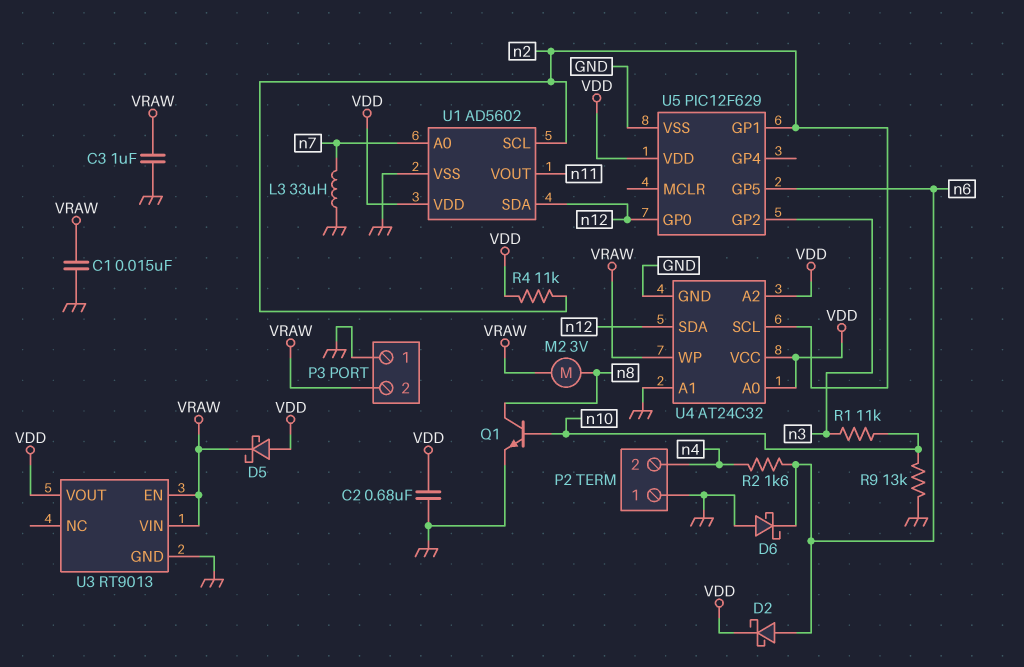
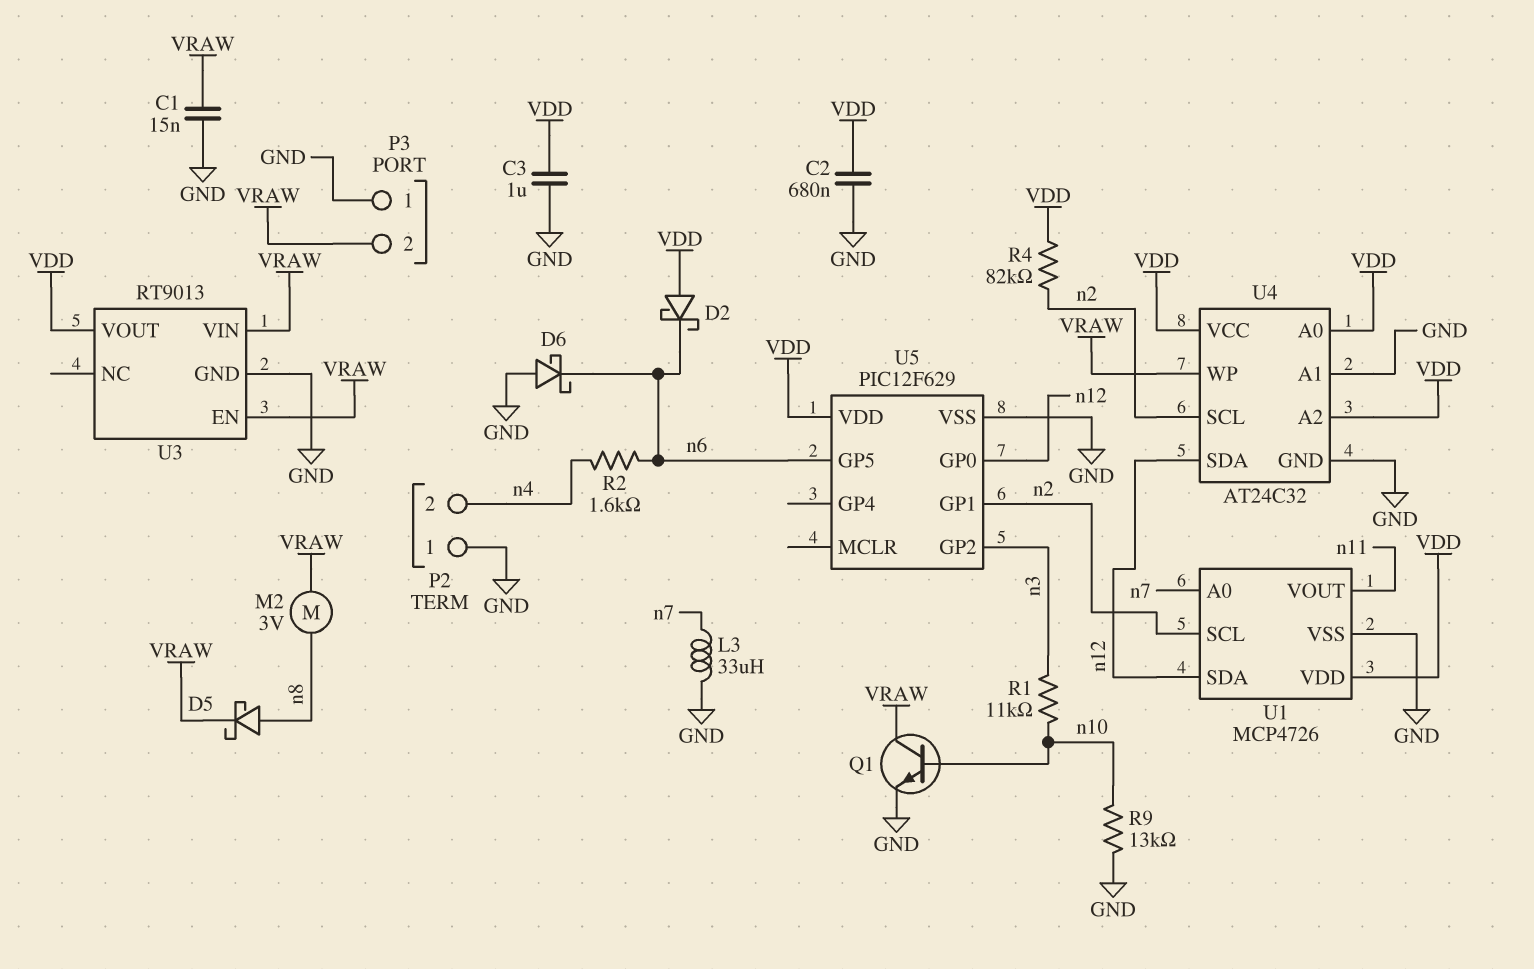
C3: 1uF (GND, VRAW) -> 1uF (GND, VDD)
D2: schottky (A n6, K VDD) -> schottky (A VDD, K n6)
D5: schottky (A VDD, K VRAW) -> schottky (A n8, K VRAW)
Q1: NPN (B n10, C n8, E GND) -> NPN (B n10, C VRAW, E GND)
R4: 11k (VDD, n2) -> 82k (VDD, n2)
U1: AD5602 -> MCP4726

